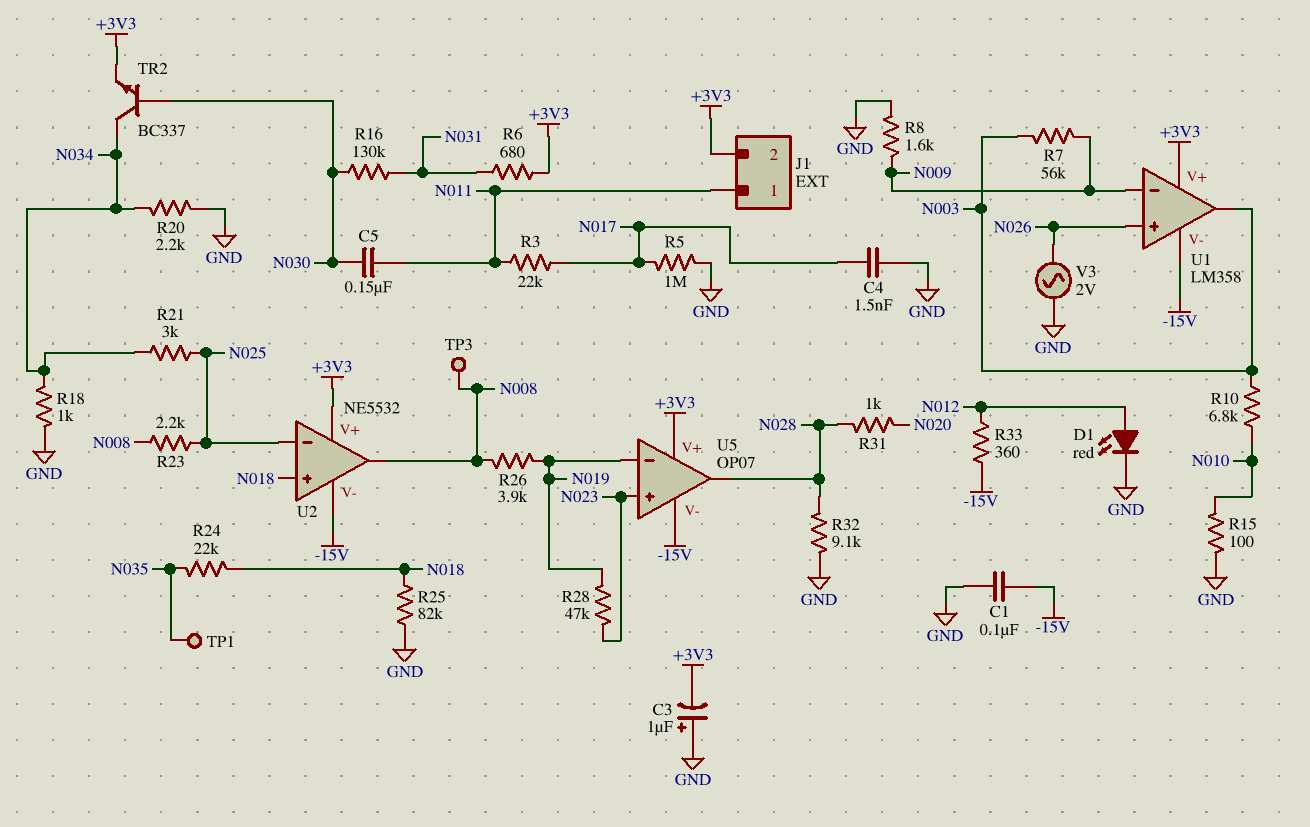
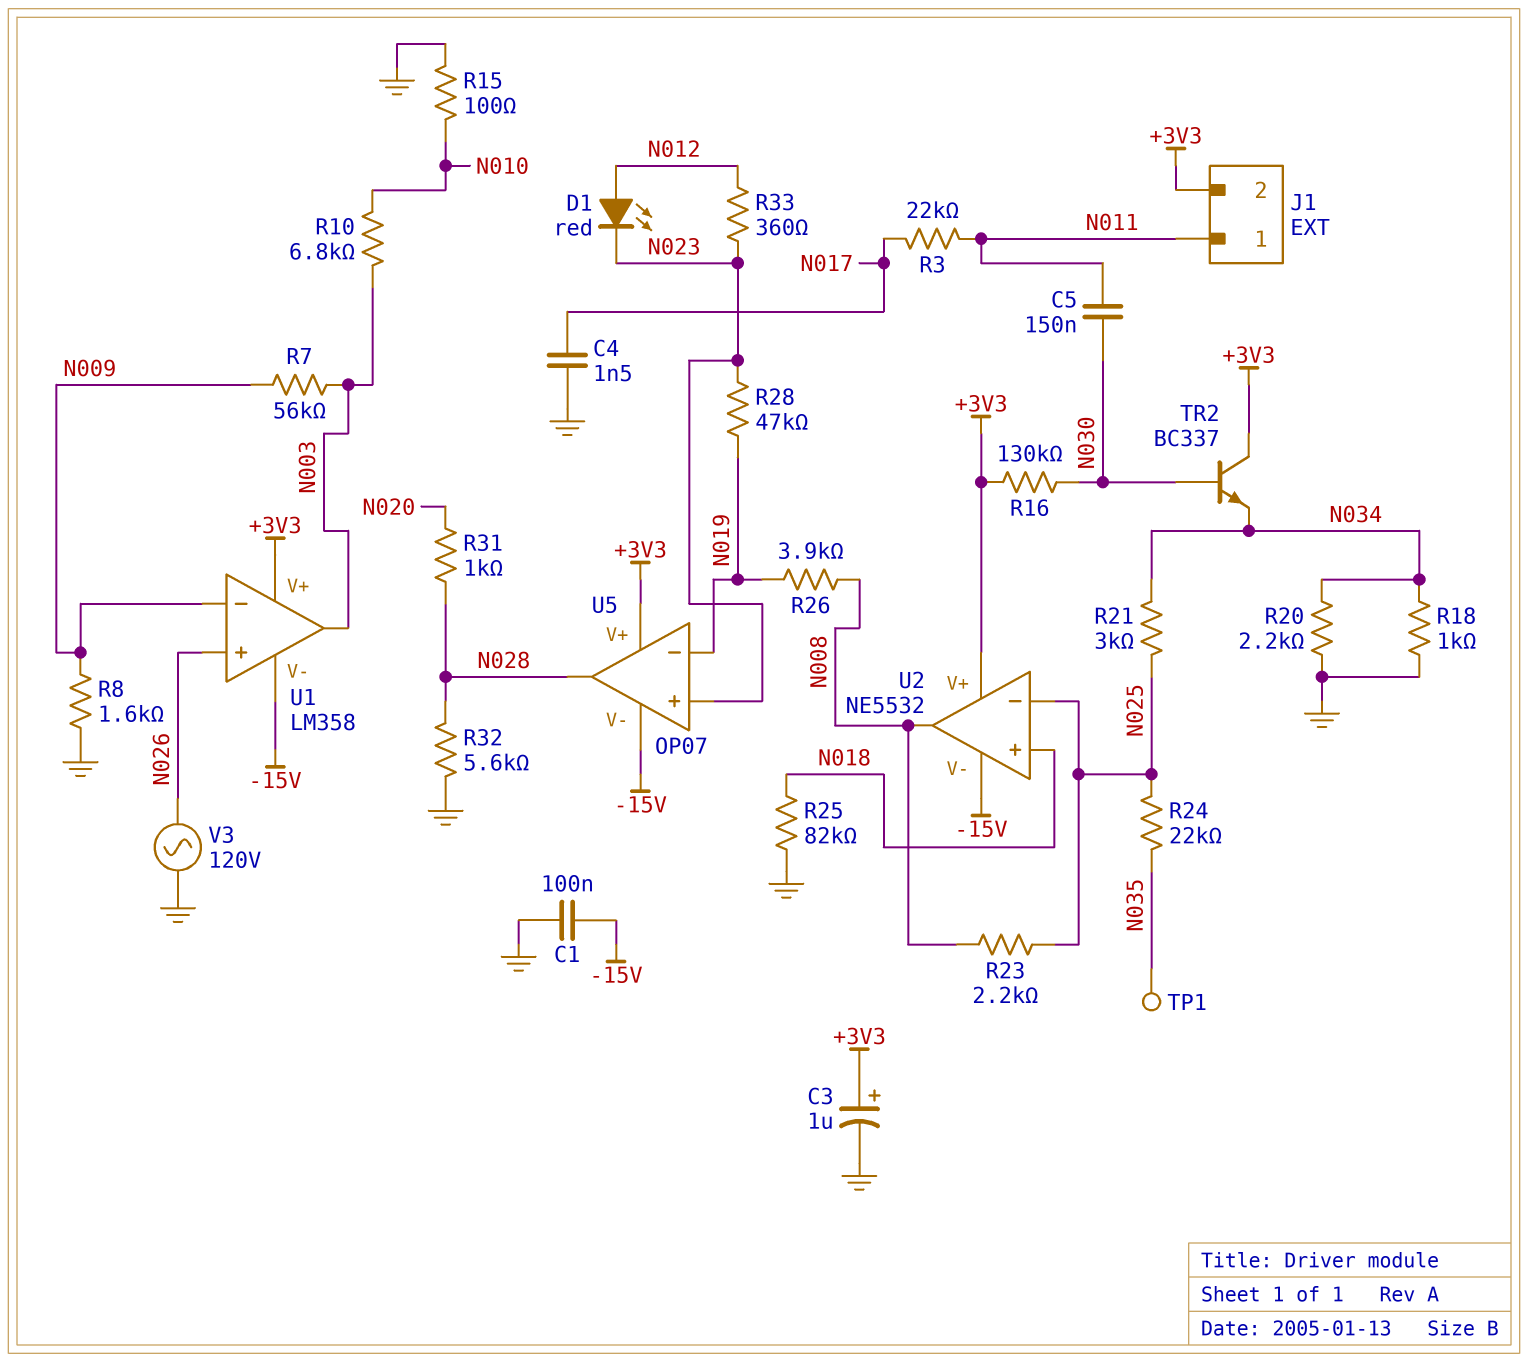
C3: 1uF (plus GND, minus +3V3) -> 1uF (plus +3V3, minus GND)
D1: LED red (A N012, K GND) -> LED red (A N012, K N023)
R5: 1M (GND, N017) -> none
R6: 680 (+3V3, N031) -> none
R16: 130k (N030, N031) -> 130k (+3V3, N030)
R24: 22k (N018, N035) -> 22k (N025, N035)
R32: 9.1k (GND, N028) -> 5.6k (GND, N028)
R33: 360 (-15V, N012) -> 360 (N012, N023)
TP3: test point (N008) -> none
TR2: NPN BC337 (B N030, C N034, E +3V3) -> NPN BC337 (B N030, C +3V3, E N034)
V3: AC 2V (GND, N026) -> AC 120V (GND, N026)

